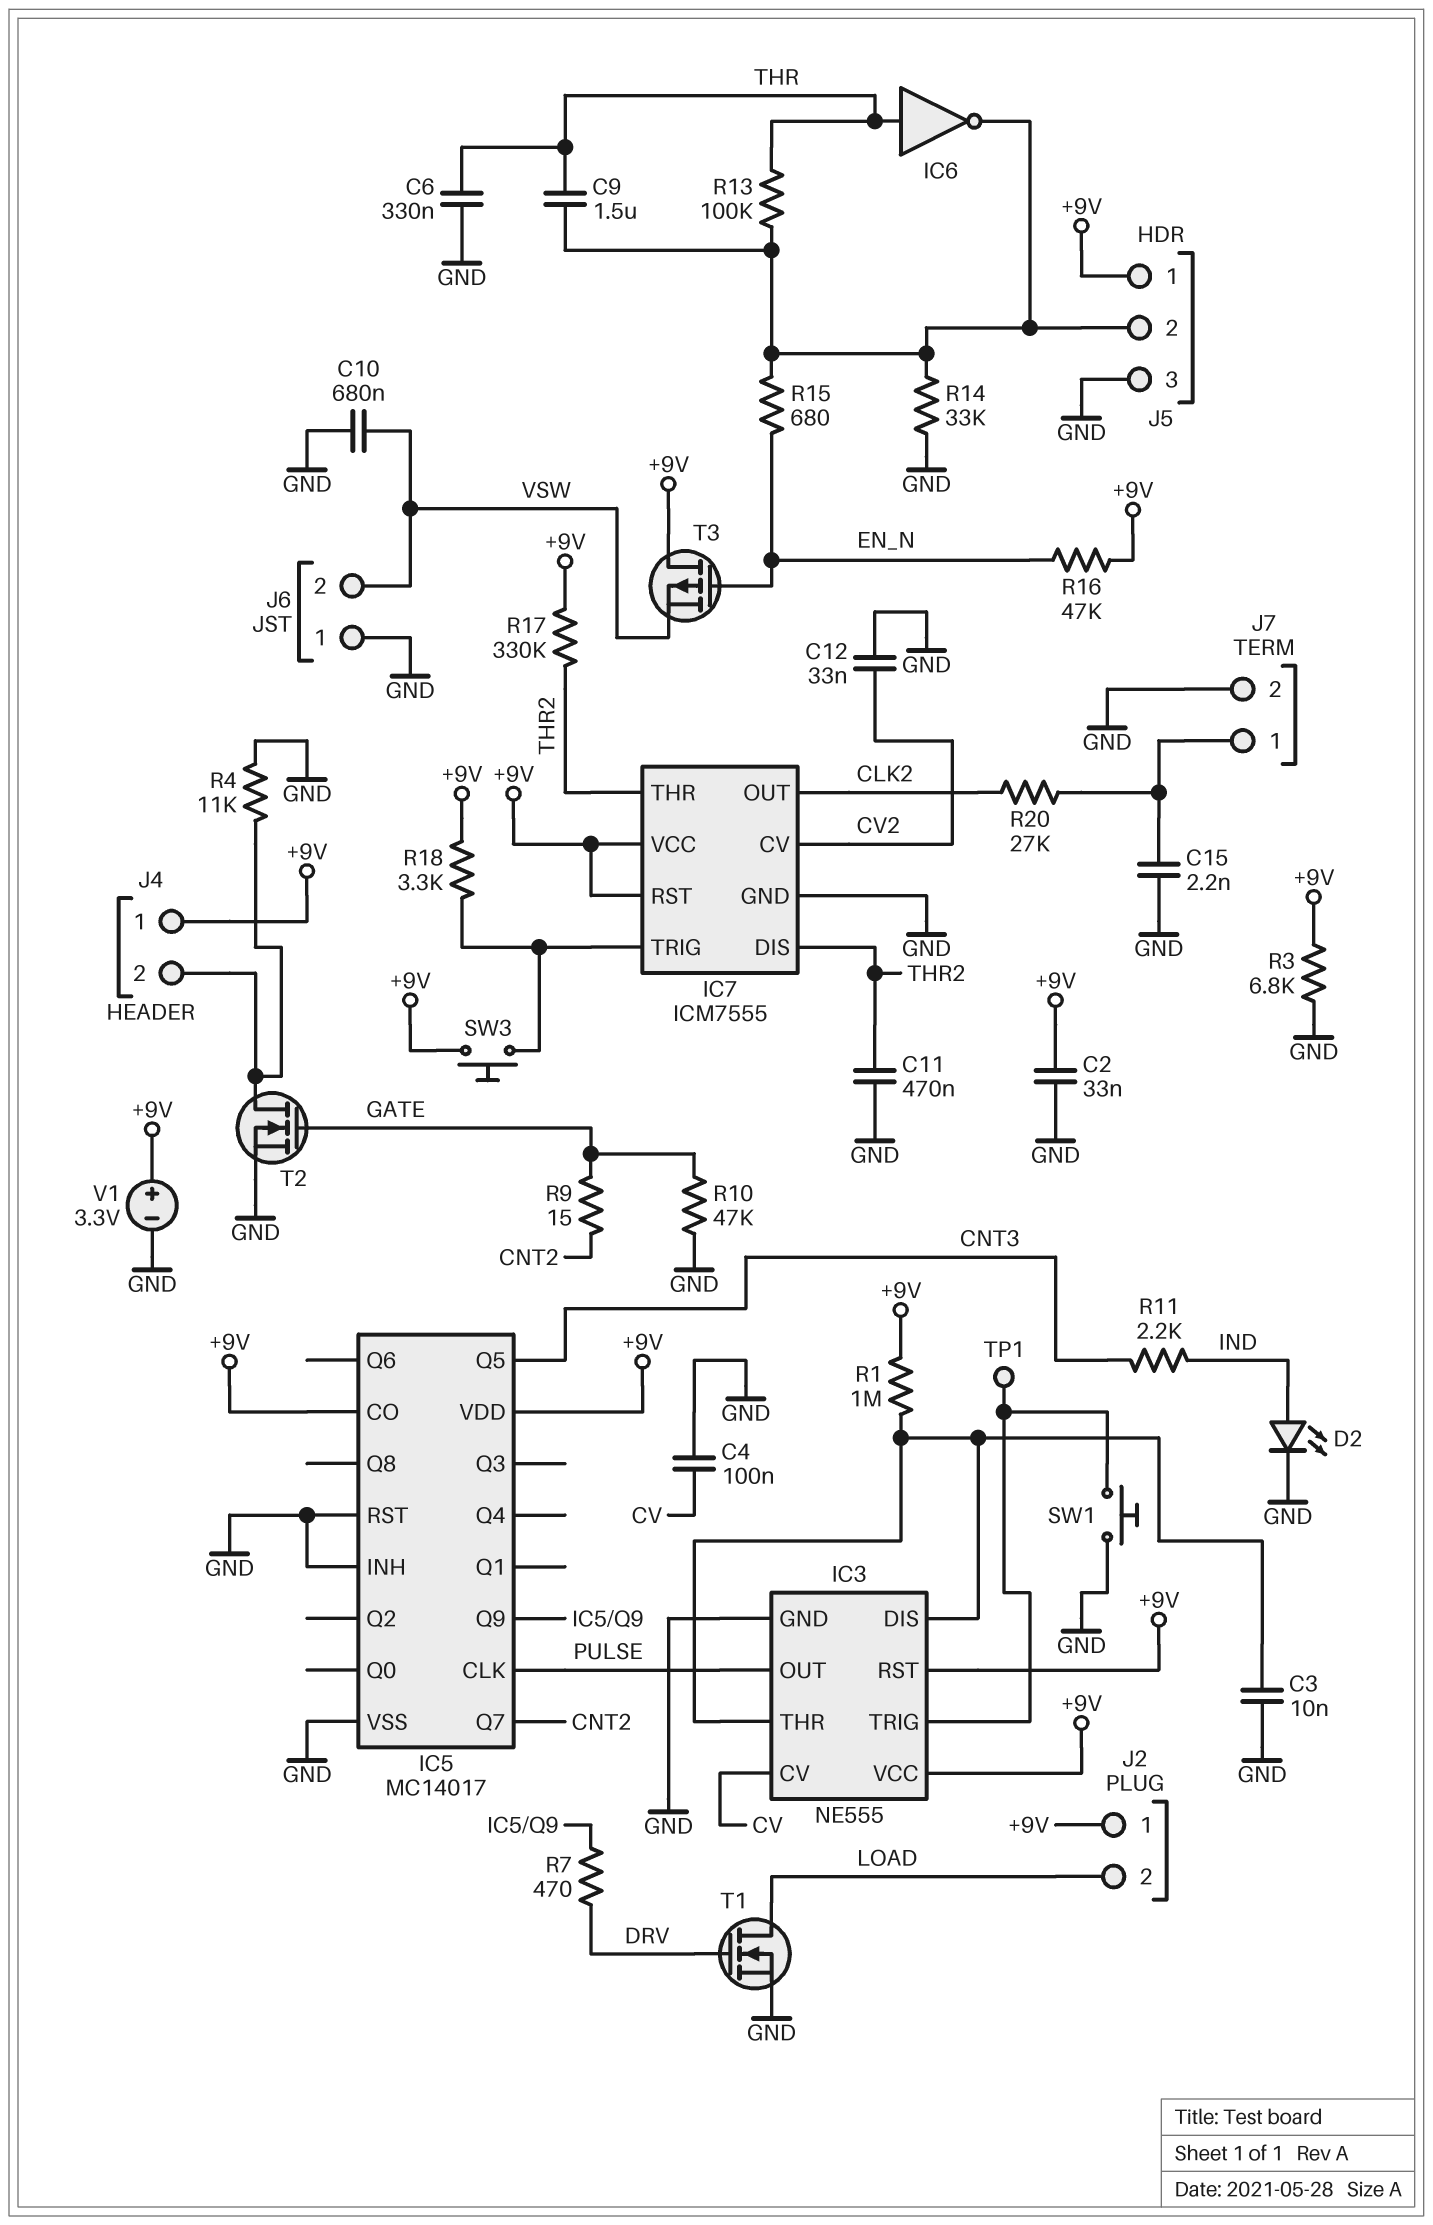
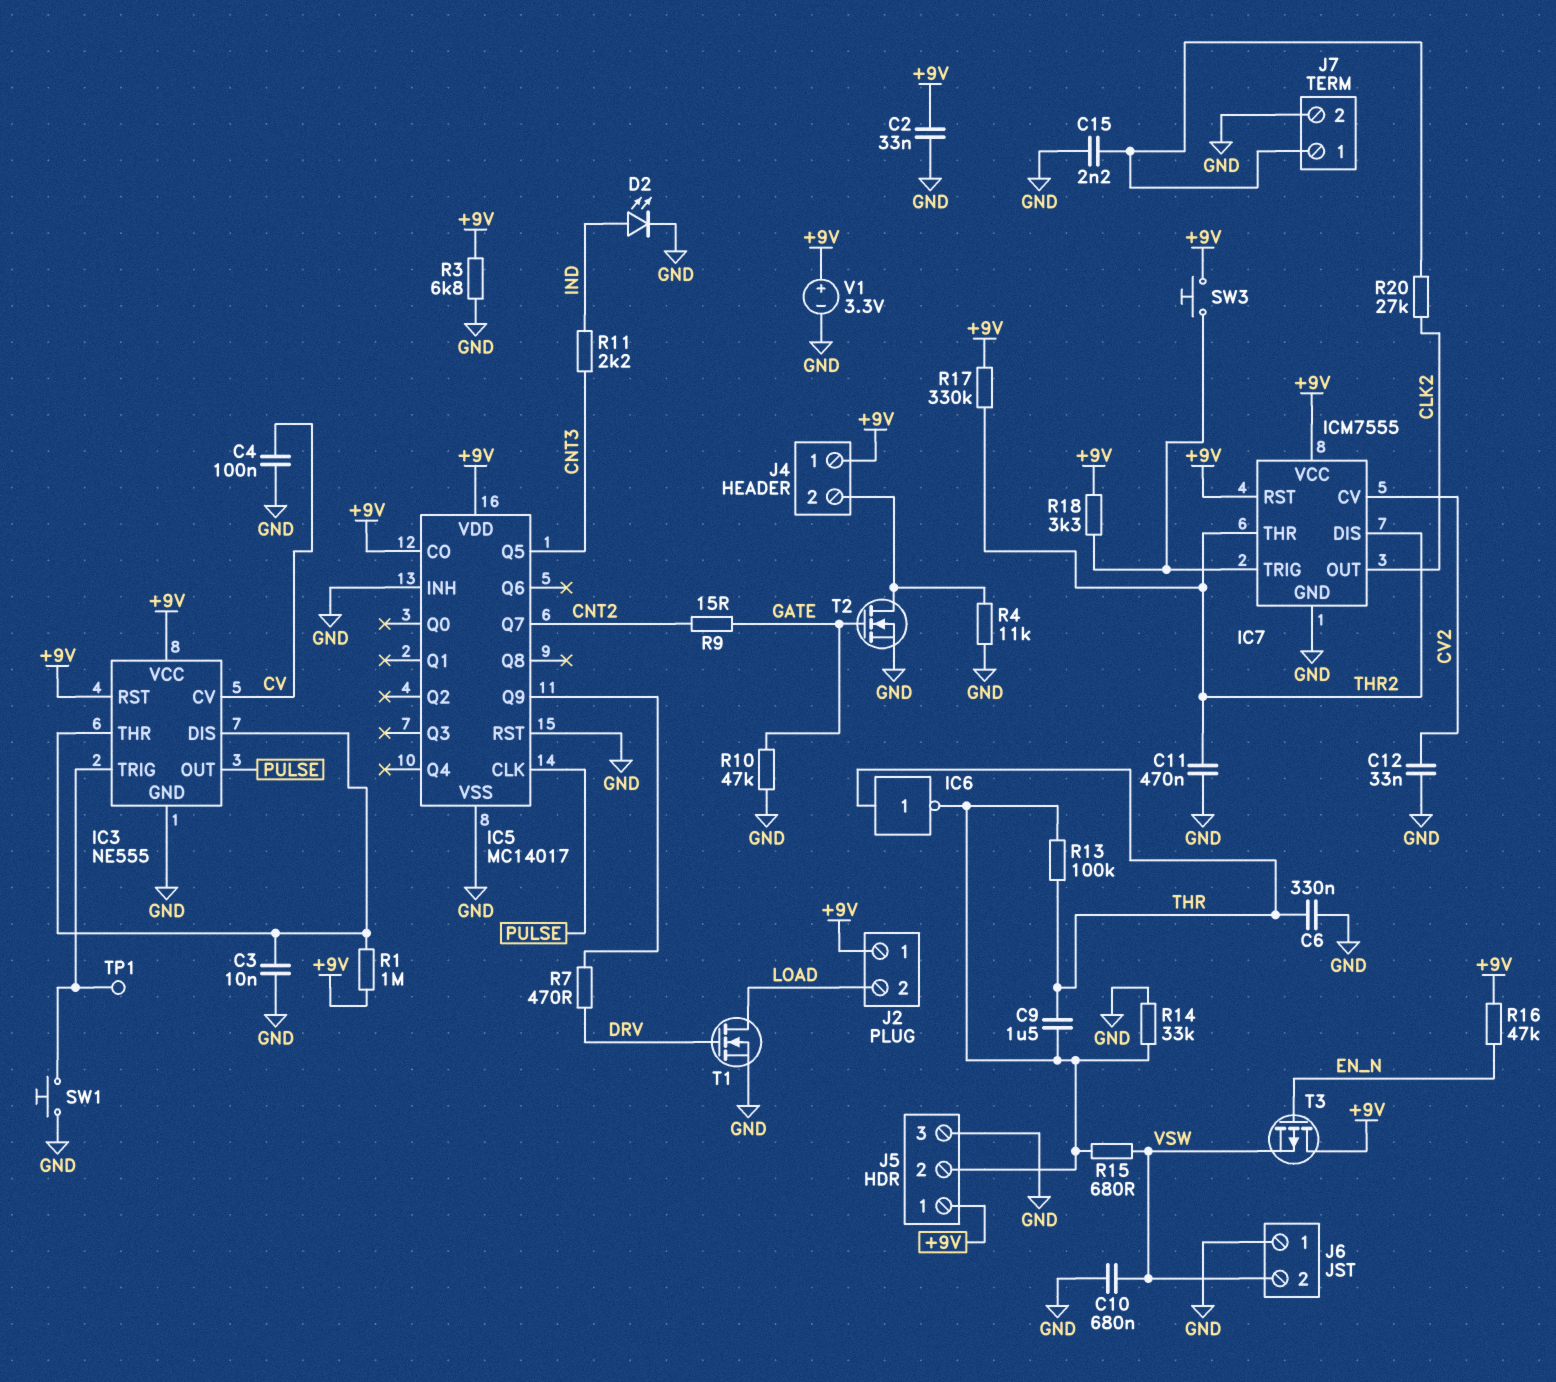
R15: 680 (EN_N, J5/2) -> 680 (J5/2, VSW)

